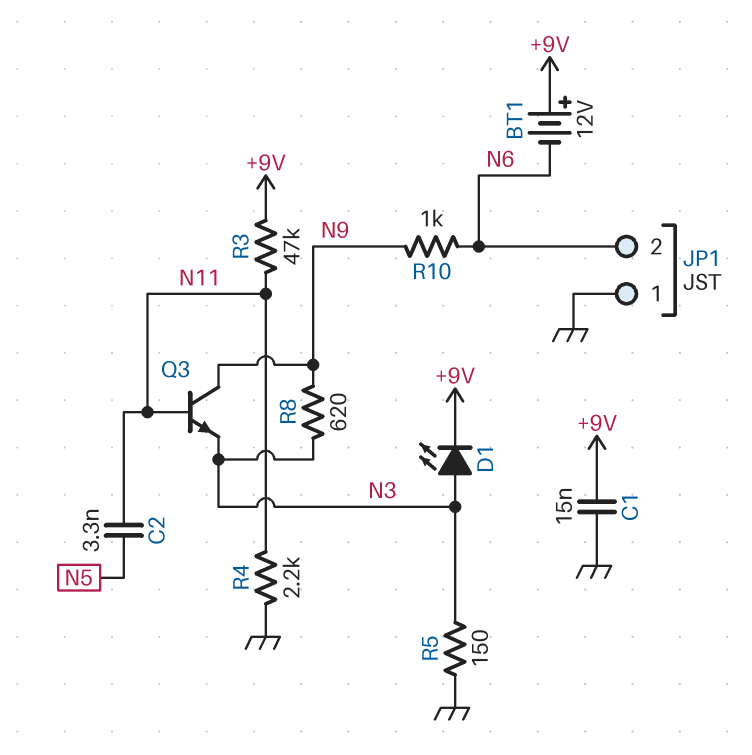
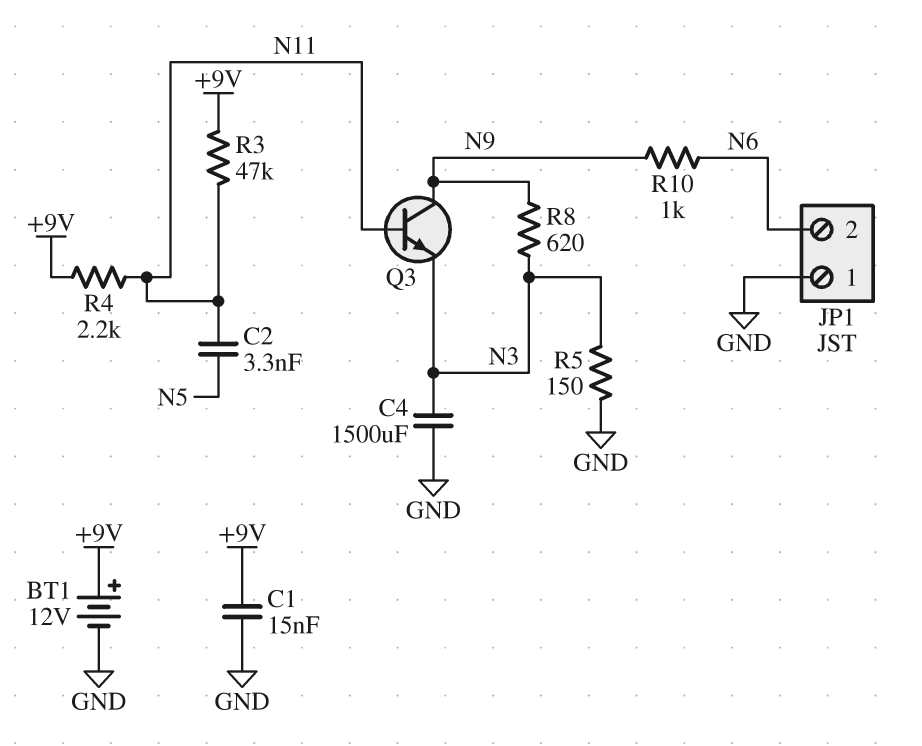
BT1: 12V (plus +9V, minus N6) -> 12V (plus +9V, minus GND)
C4: none -> 1500uF (GND, N3)
D1: LED (A N3, K +9V) -> none
R4: 2.2k (GND, N11) -> 2.2k (+9V, N11)

